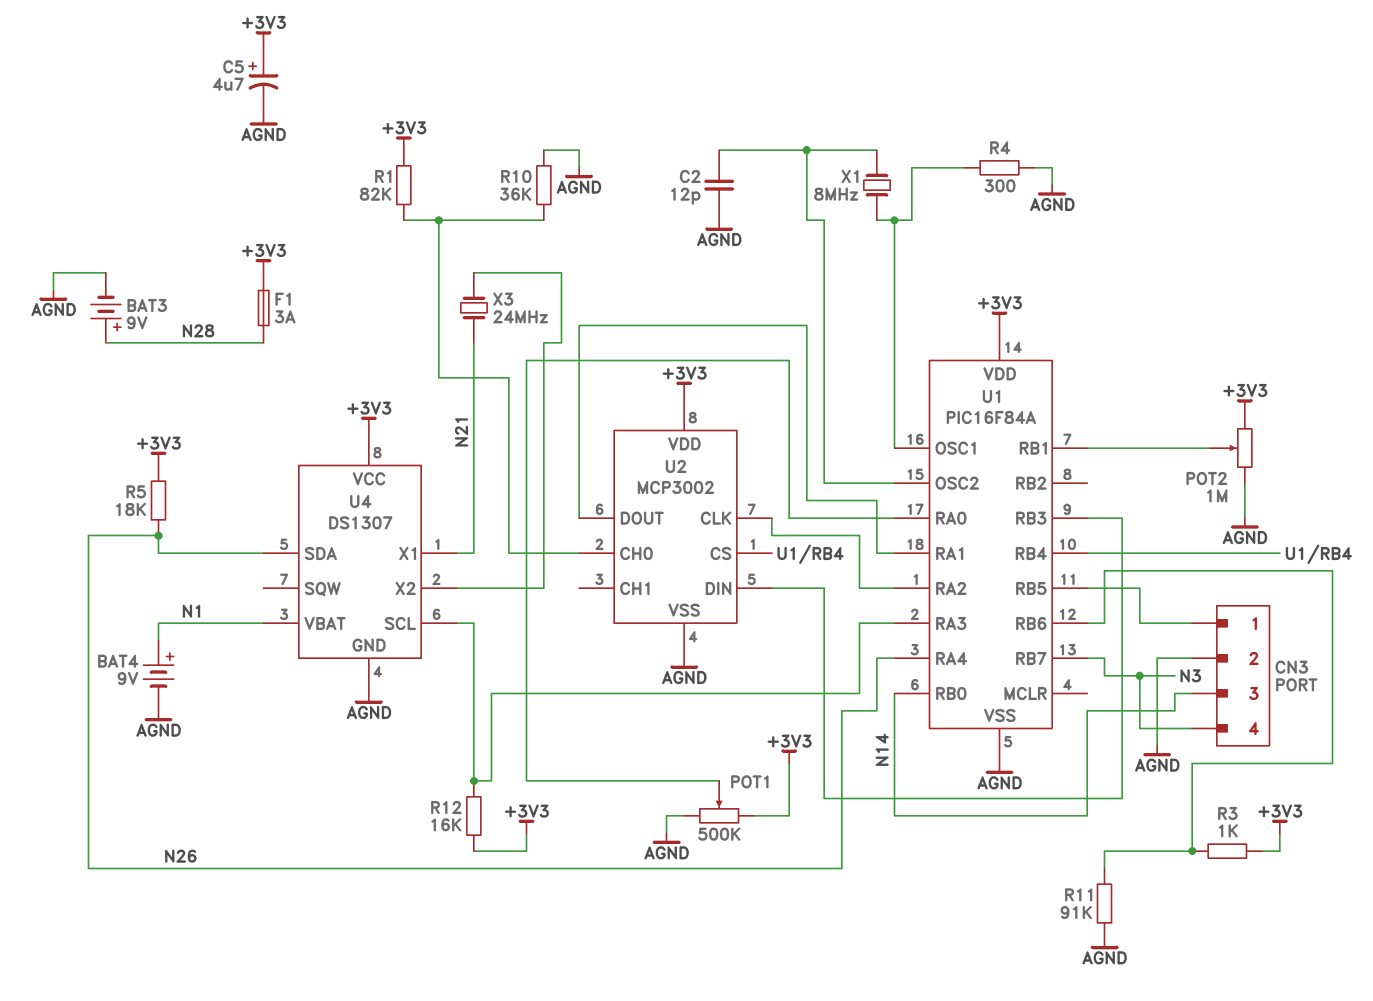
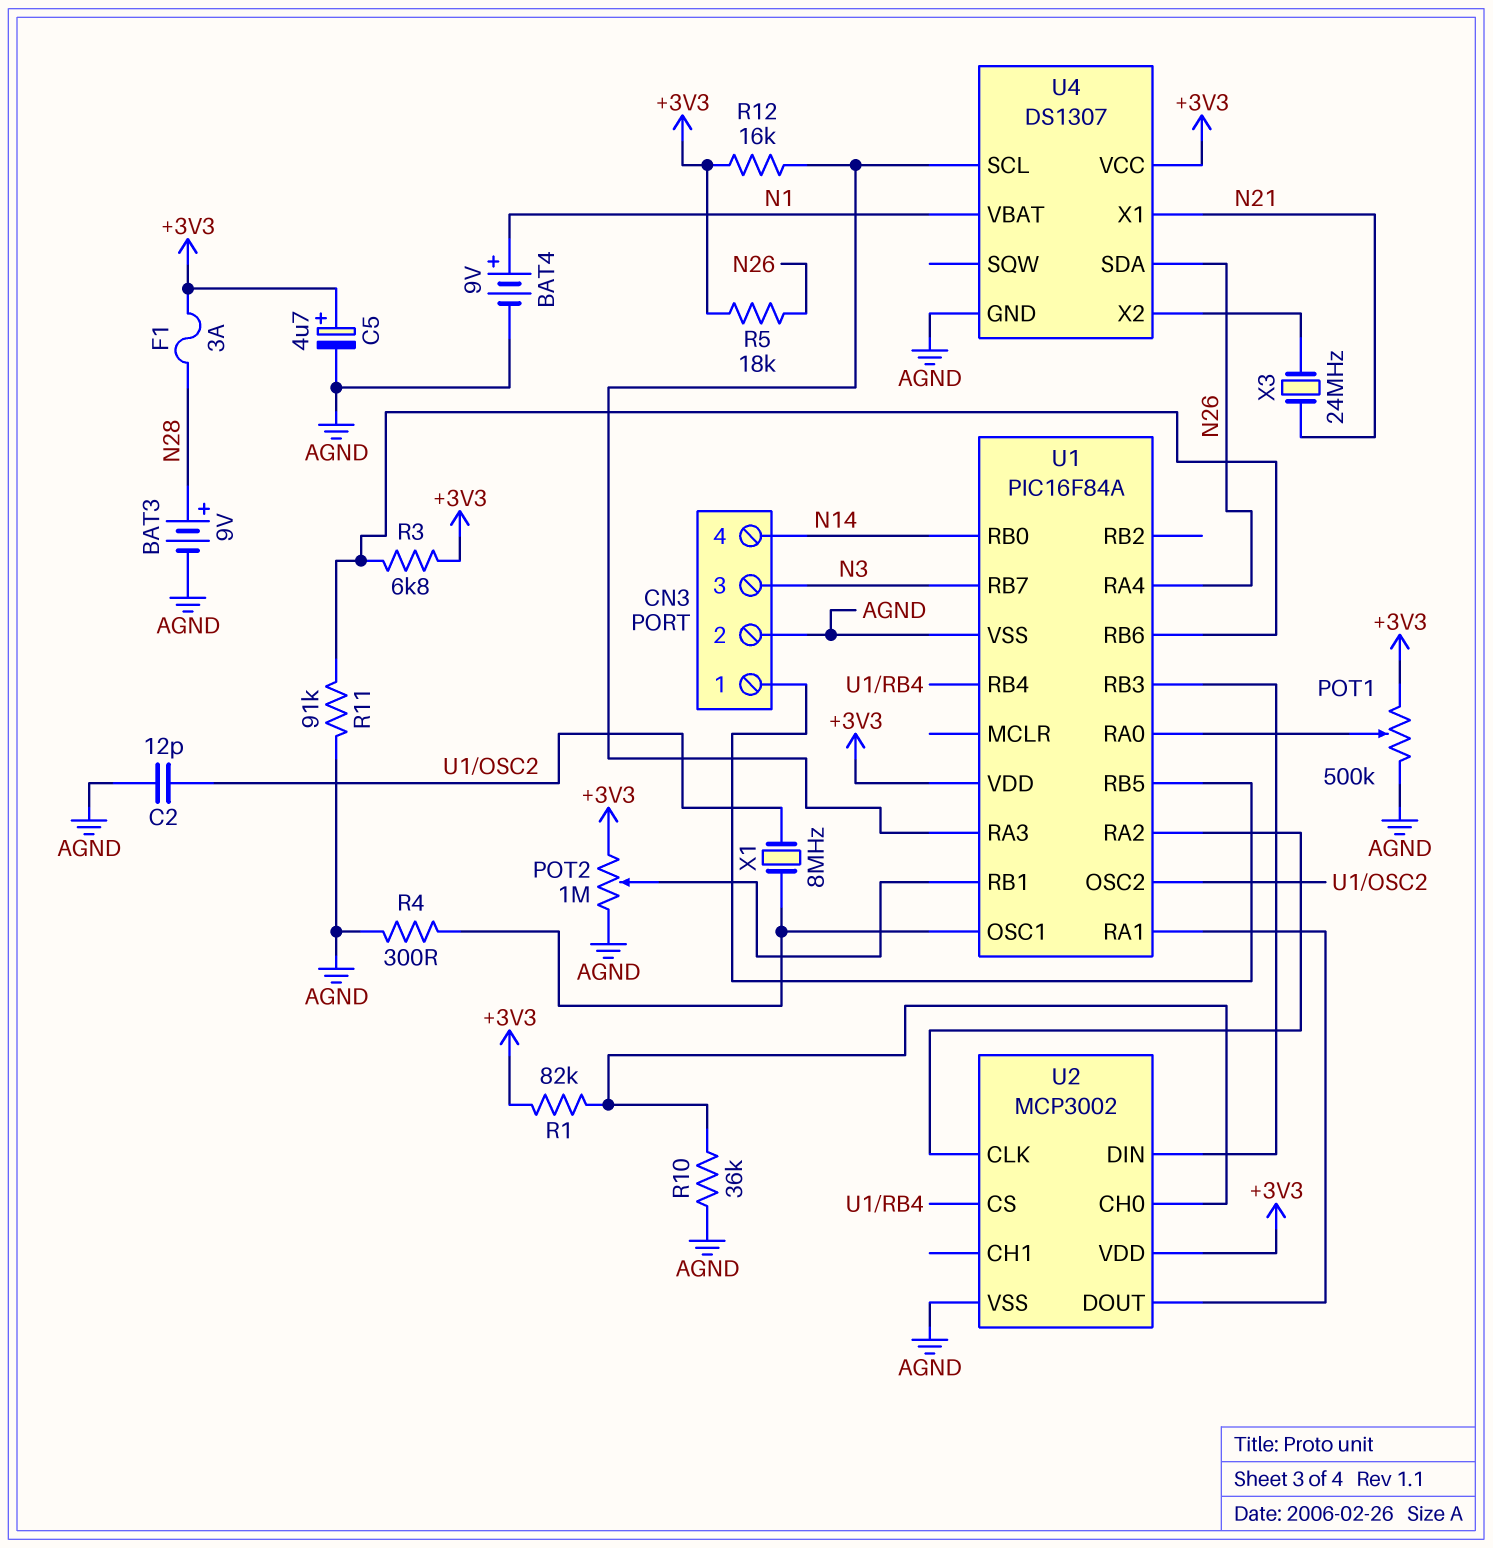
CN3 pin 3: N14 -> N3
CN3 pin 4: N3 -> N14
R3: 1k (+3V3, U1/RB6) -> 6.8k (+3V3, U1/RB6)

